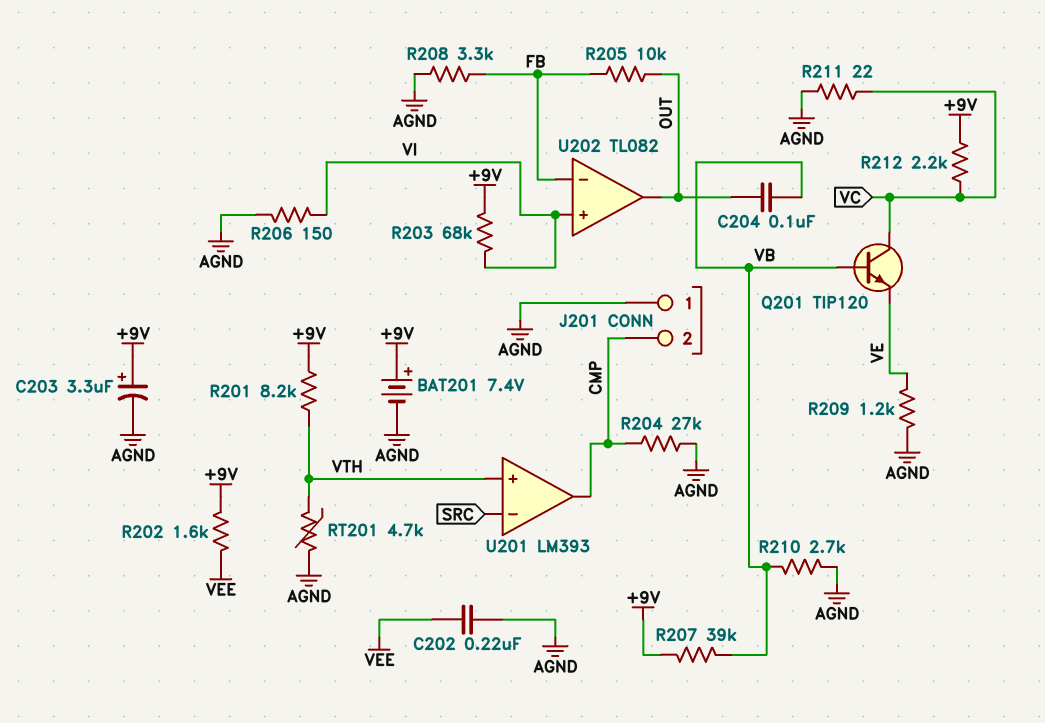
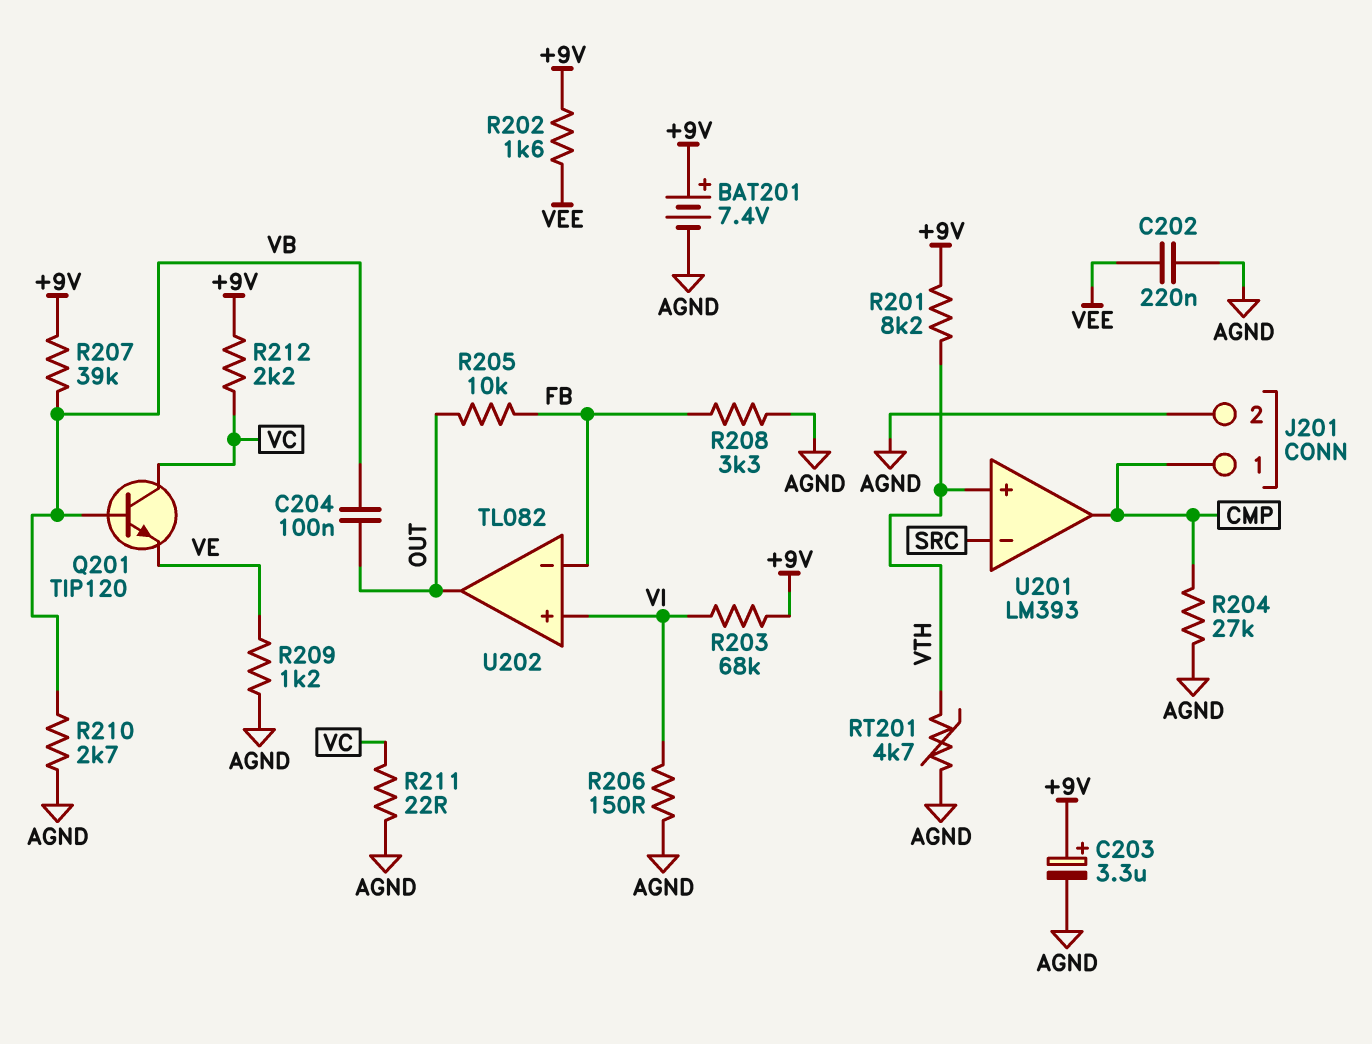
J201 pin 1: AGND -> CMP
J201 pin 2: CMP -> AGND

